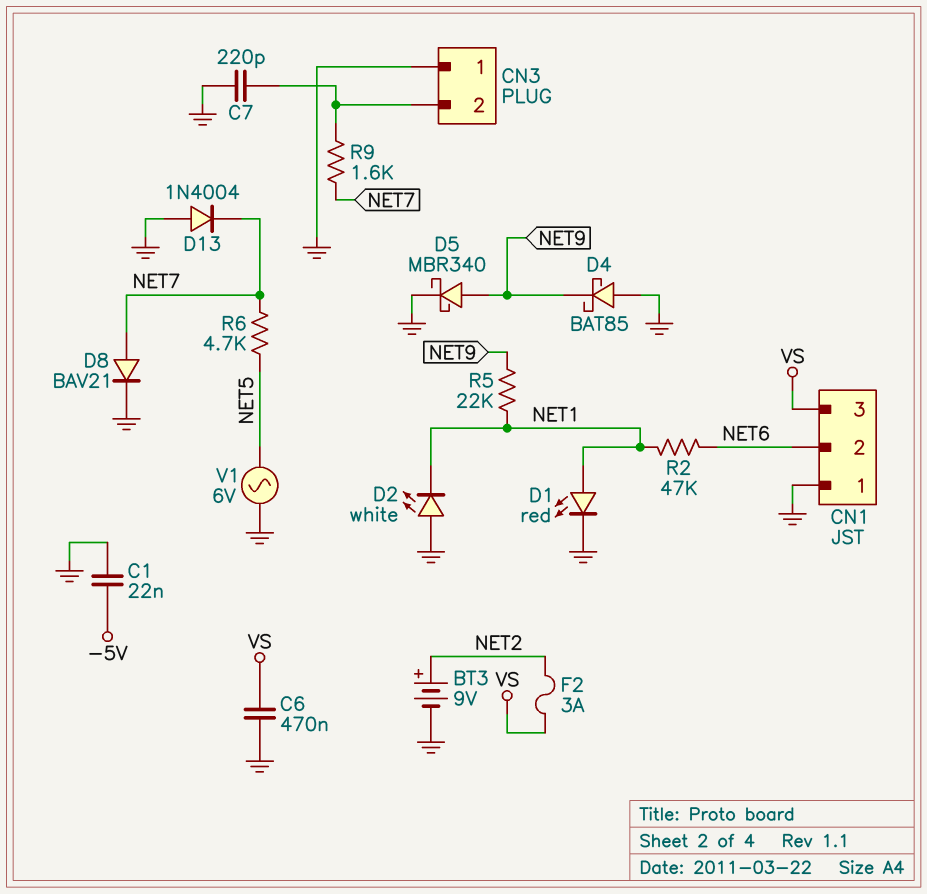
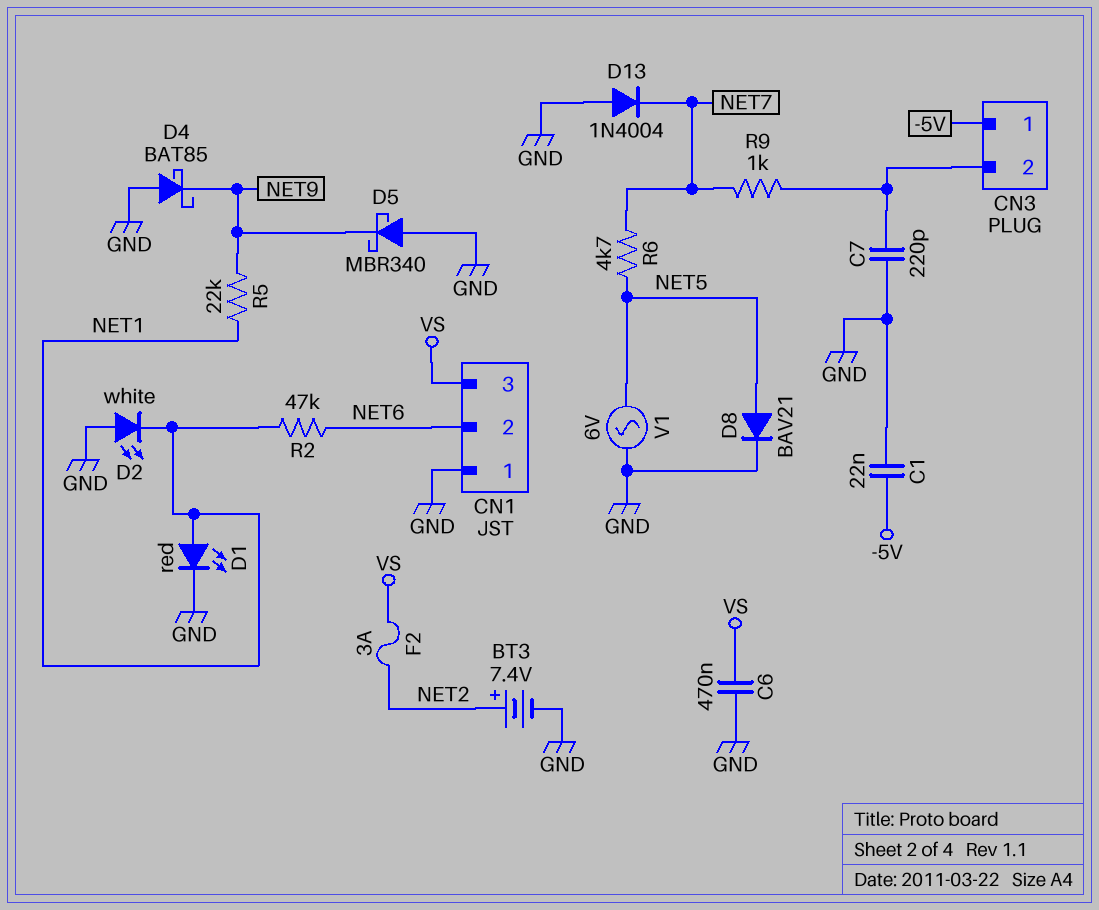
BT3: 9V (plus NET2, minus GND) -> 7.4V (plus NET2, minus GND)
CN3 pin 1: GND -> -5V
D5: schottky MBR340 (A NET9, K GND) -> schottky MBR340 (A GND, K NET9)
D8: diode BAV21 (A NET7, K GND) -> diode BAV21 (A NET5, K GND)
R9: 1.6k (CN3/2, NET7) -> 1k (CN3/2, NET7)

